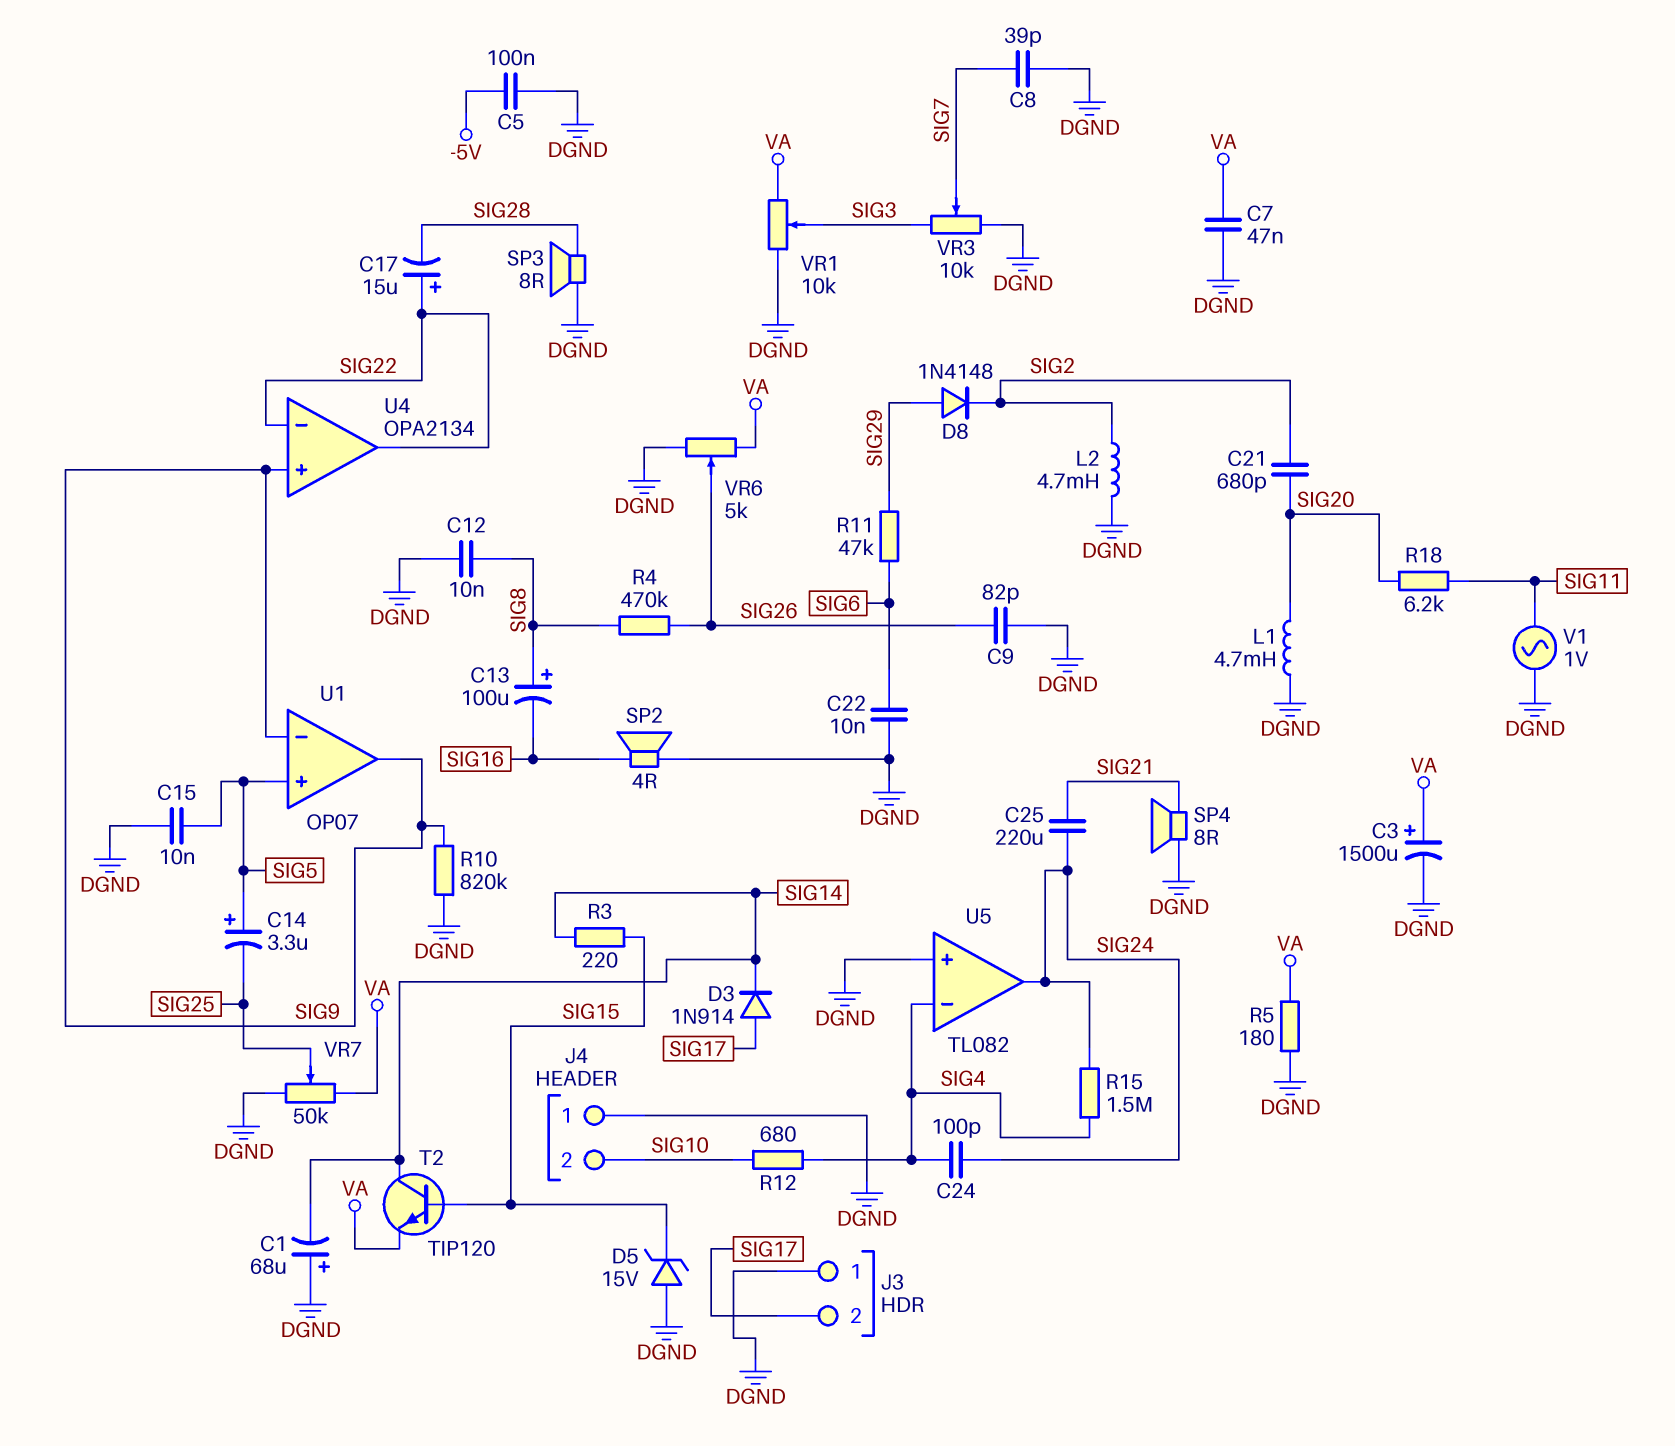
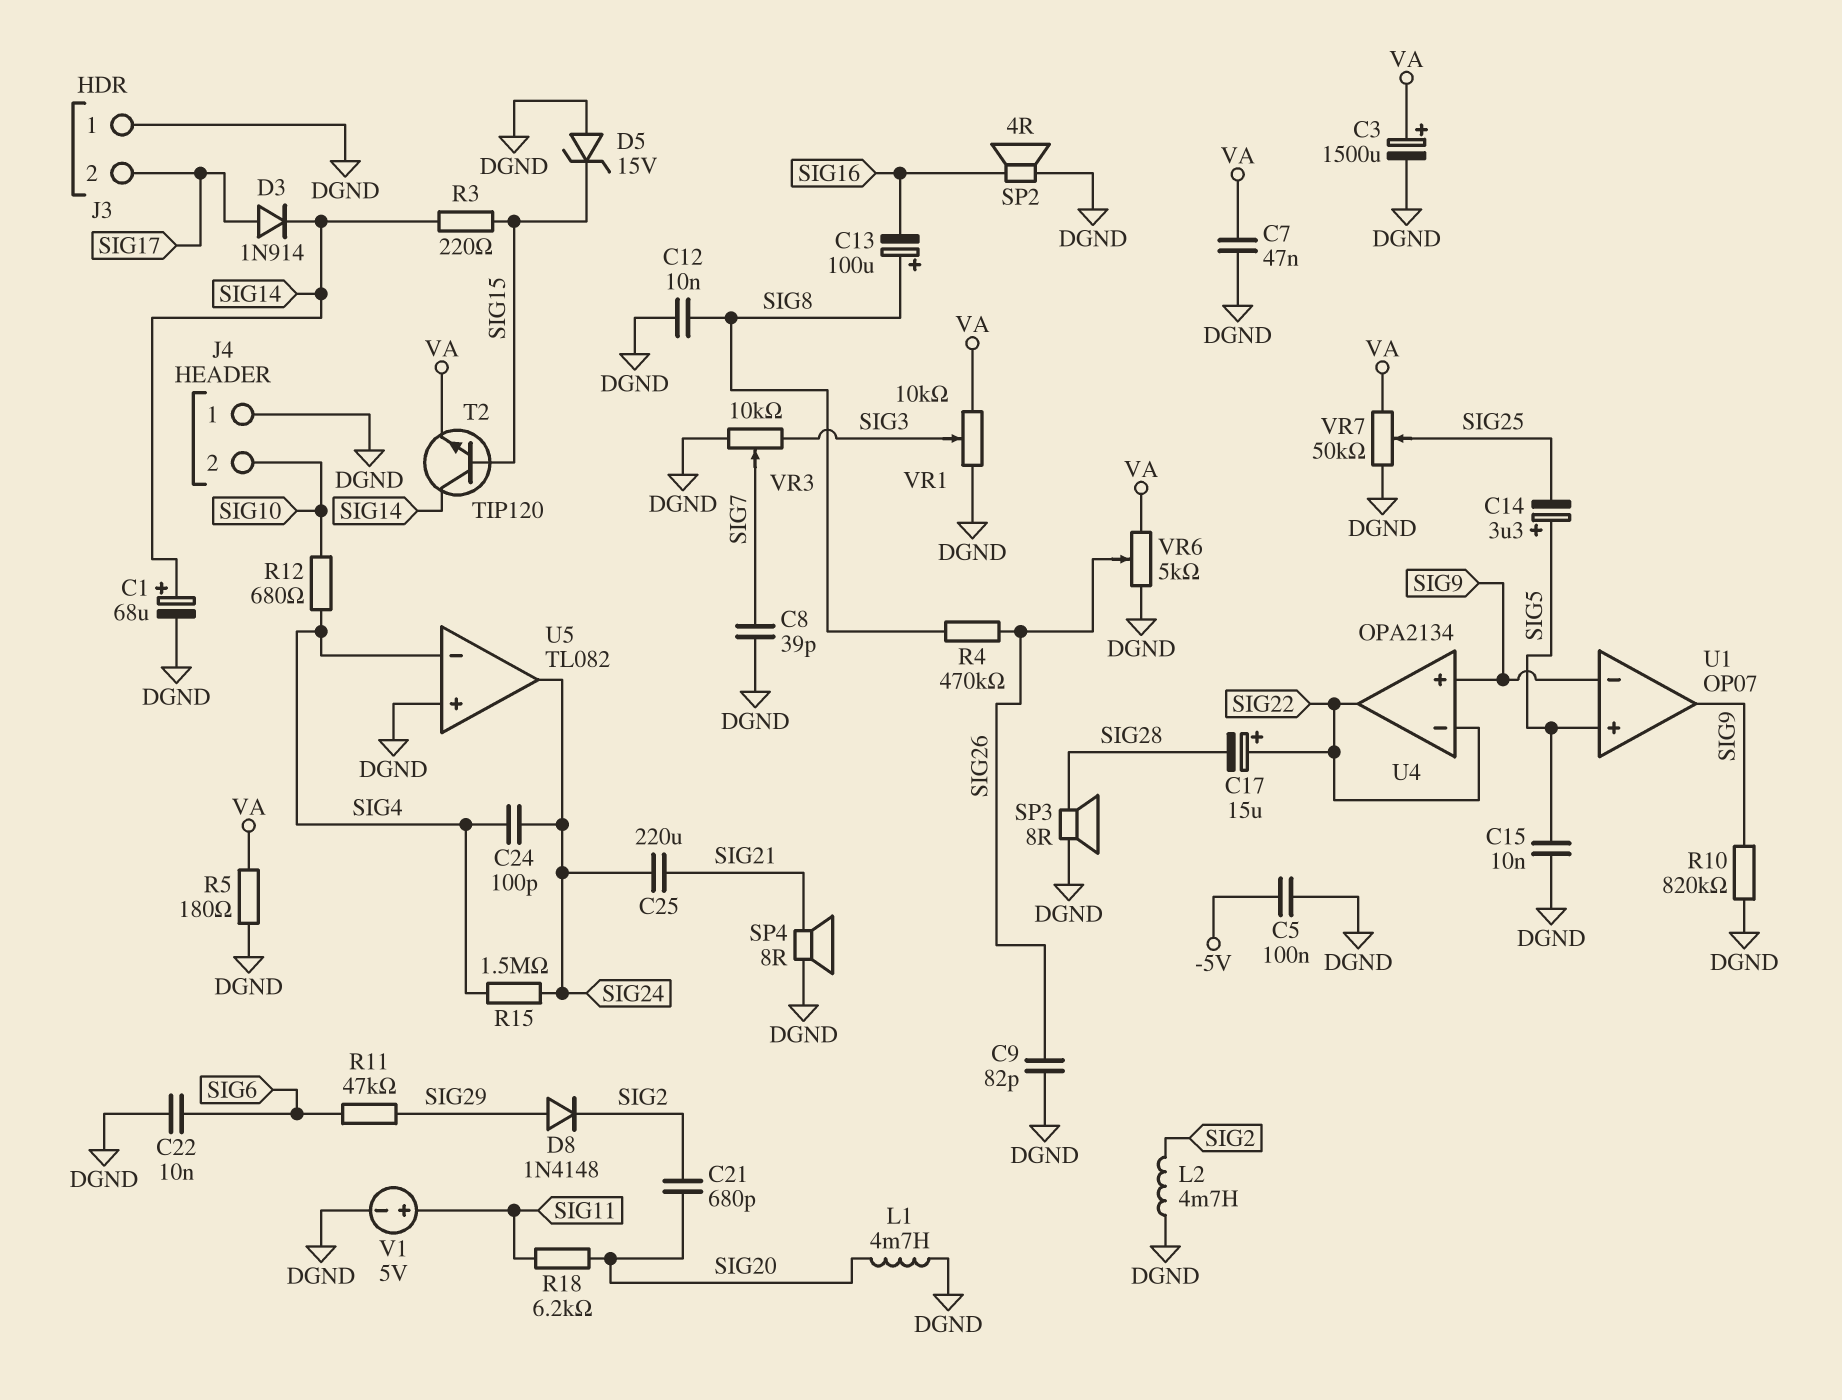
C1: 68uF (plus DGND, minus SIG14) -> 68uF (plus SIG14, minus DGND)
V1: AC 1V (DGND, SIG11) -> 5V (plus SIG11, minus DGND)

